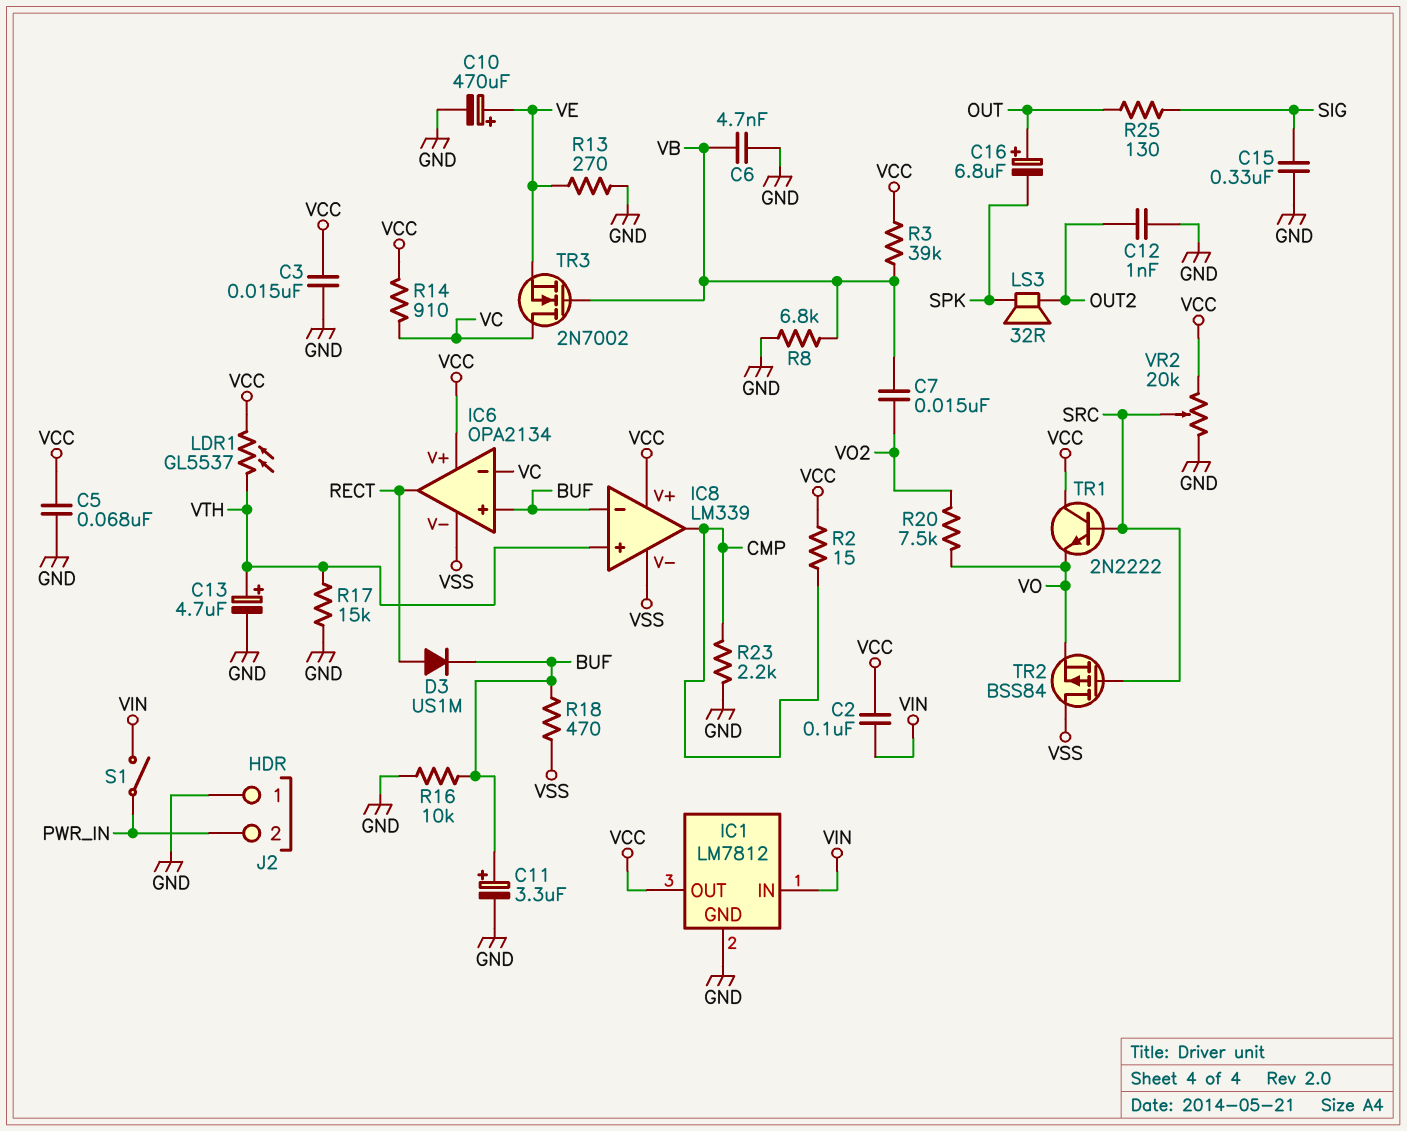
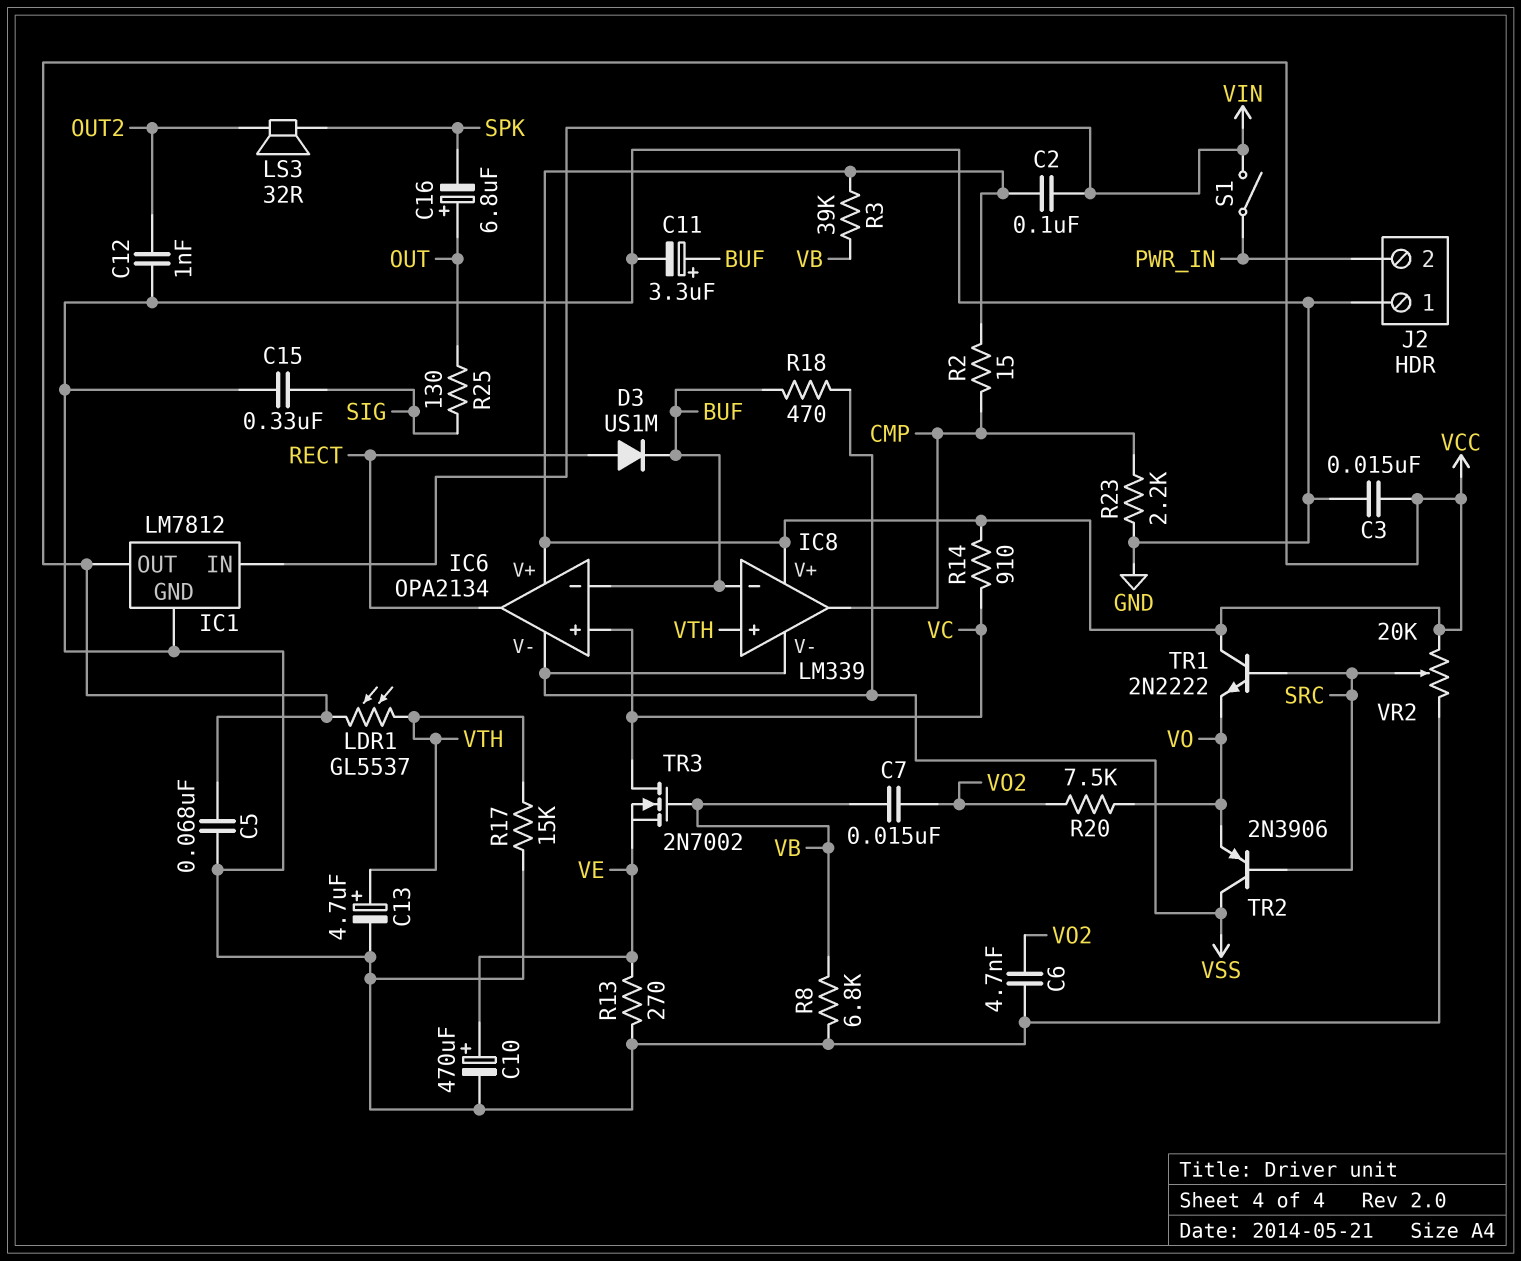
C6: 4.7nF (GND, VB) -> 4.7nF (GND, VO2)
IC6 pin in+: BUF -> VC
IC6 pin in-: VC -> BUF
R16: 10k (BUF, GND) -> none
TR2: PMOS BSS84 (G SRC, D VSS, S VO) -> PNP 2N3906 (B SRC, C VSS, E VO)

